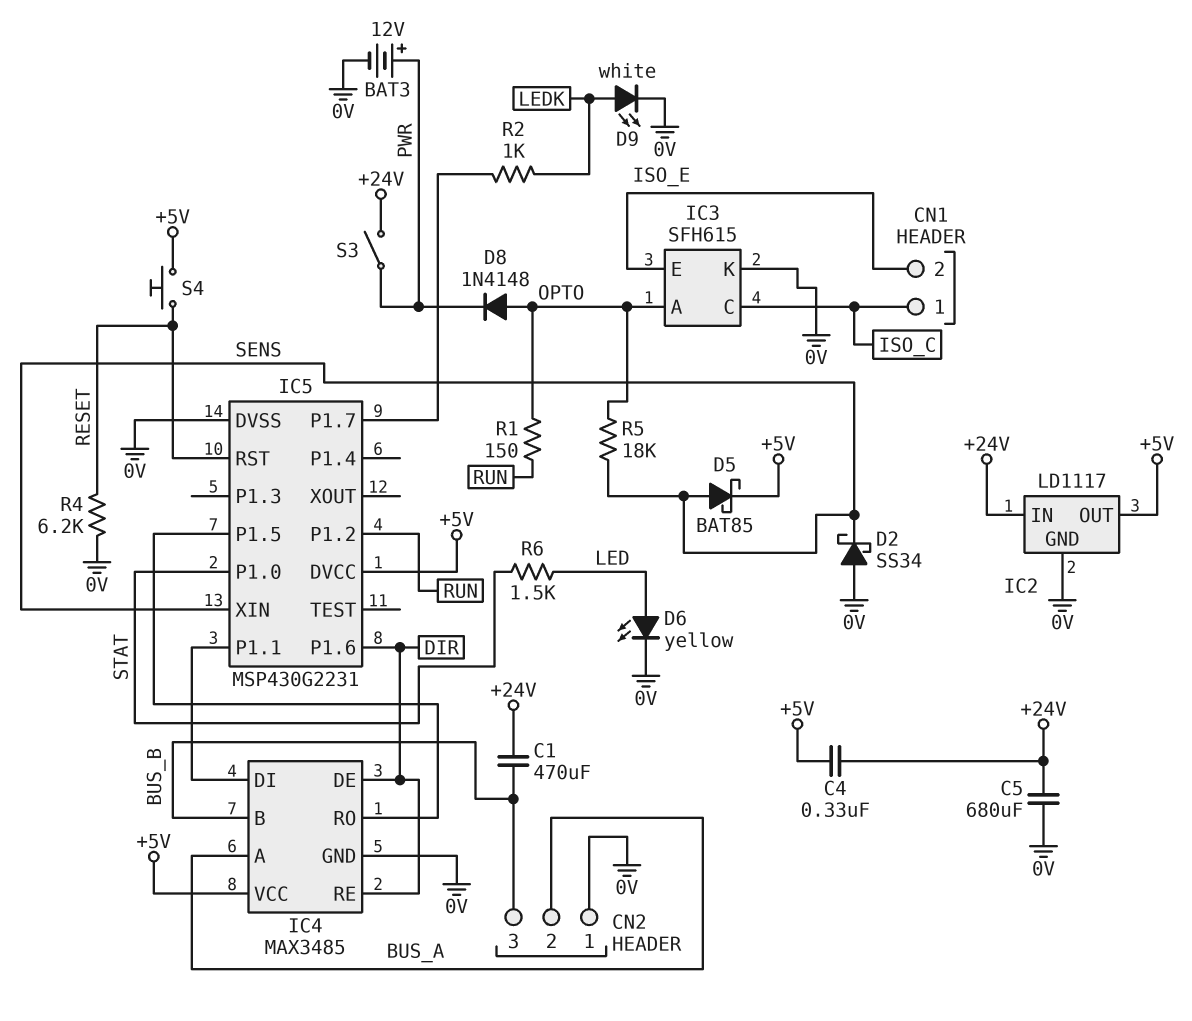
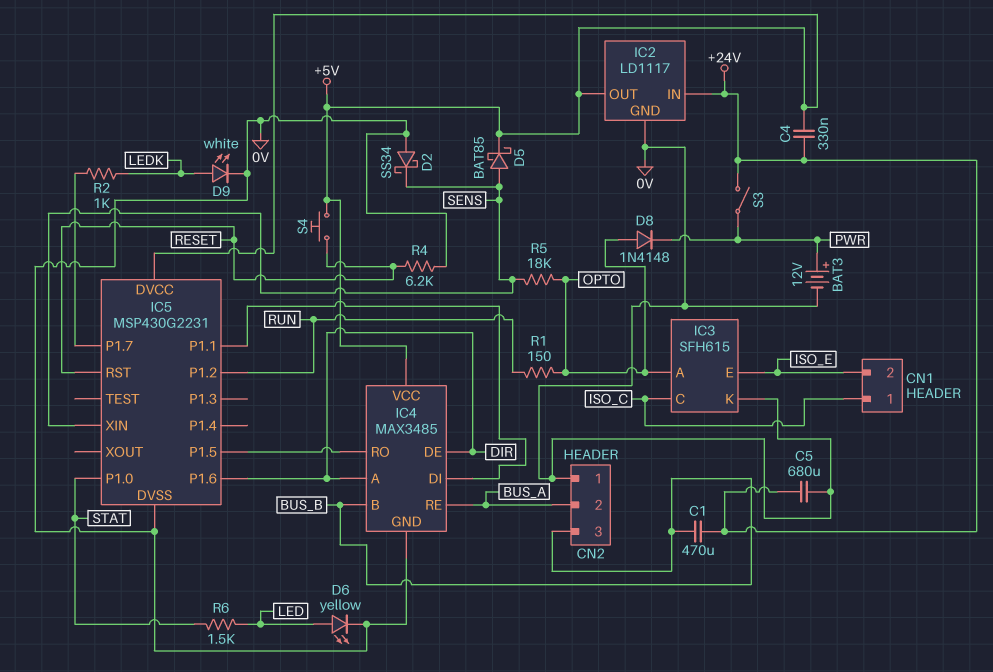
IC4 pin A: BUS_A -> DIR
IC4 pin RE: DIR -> BUS_A

